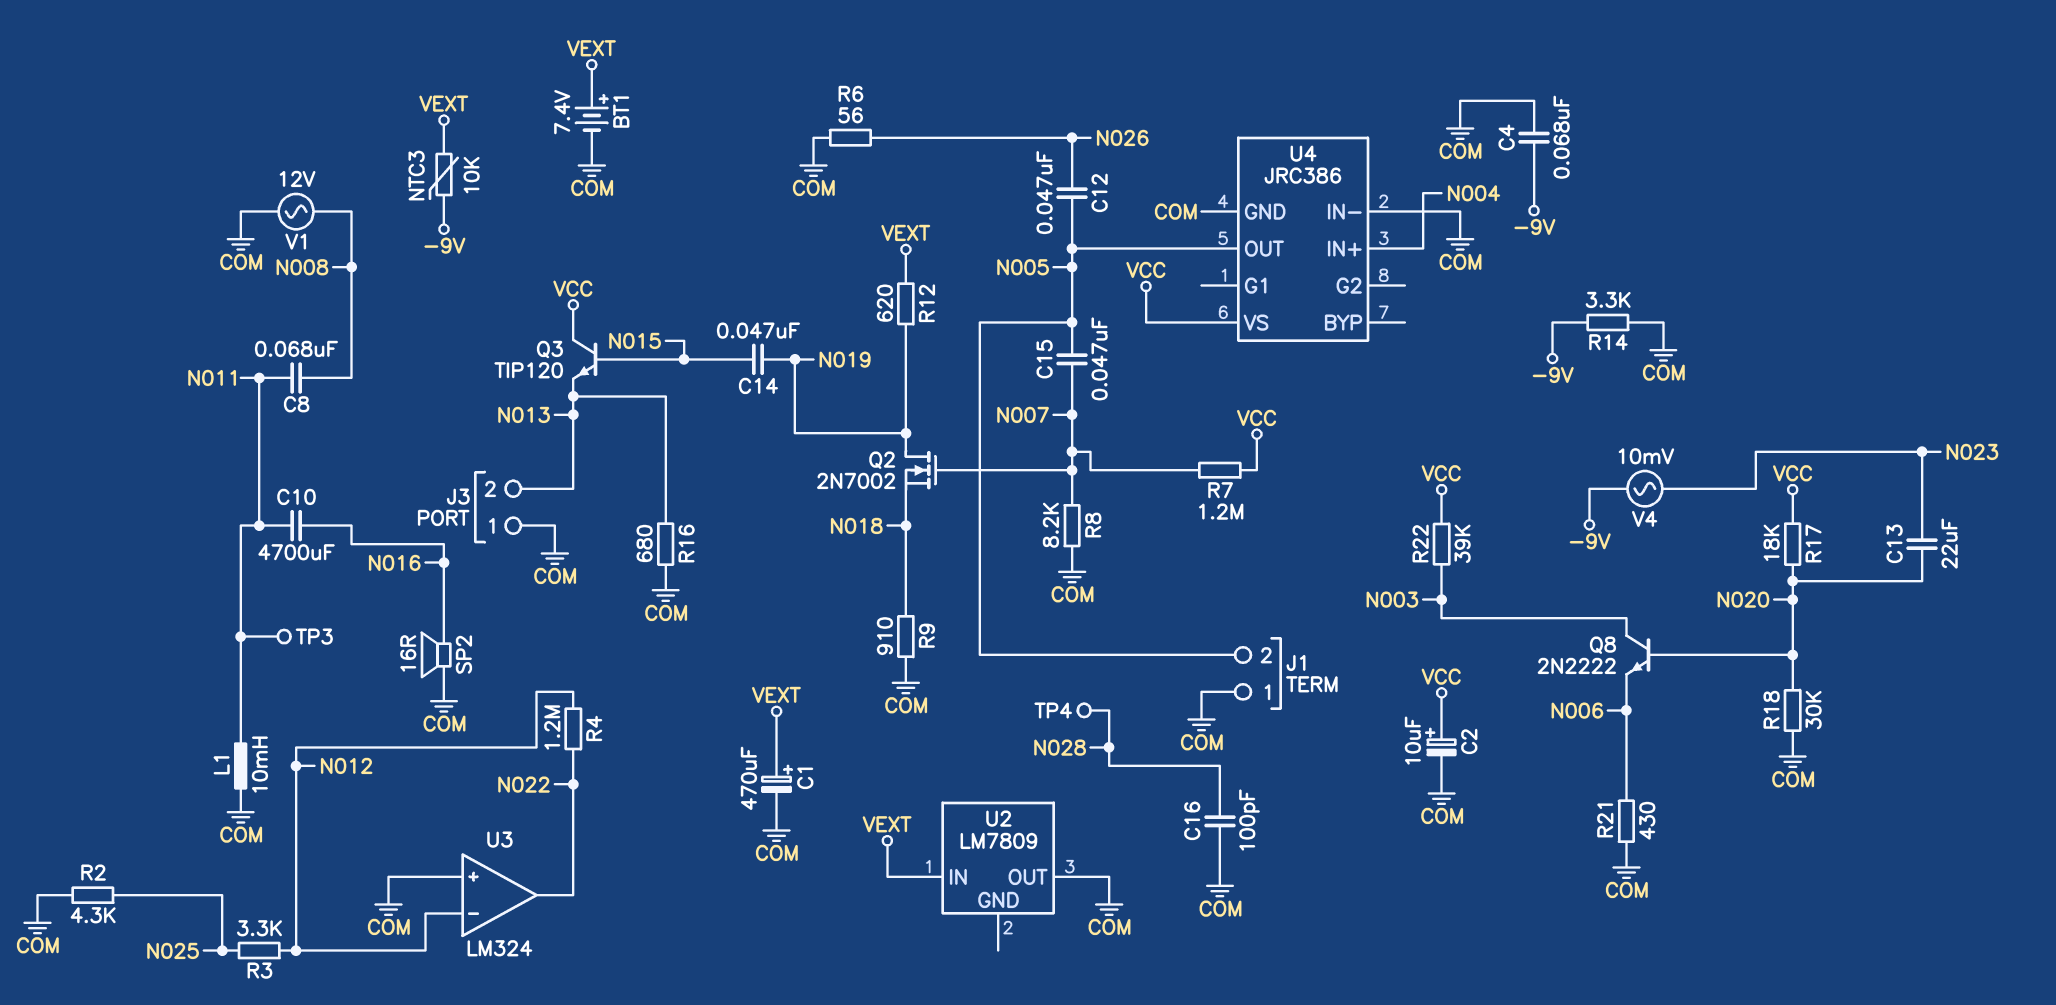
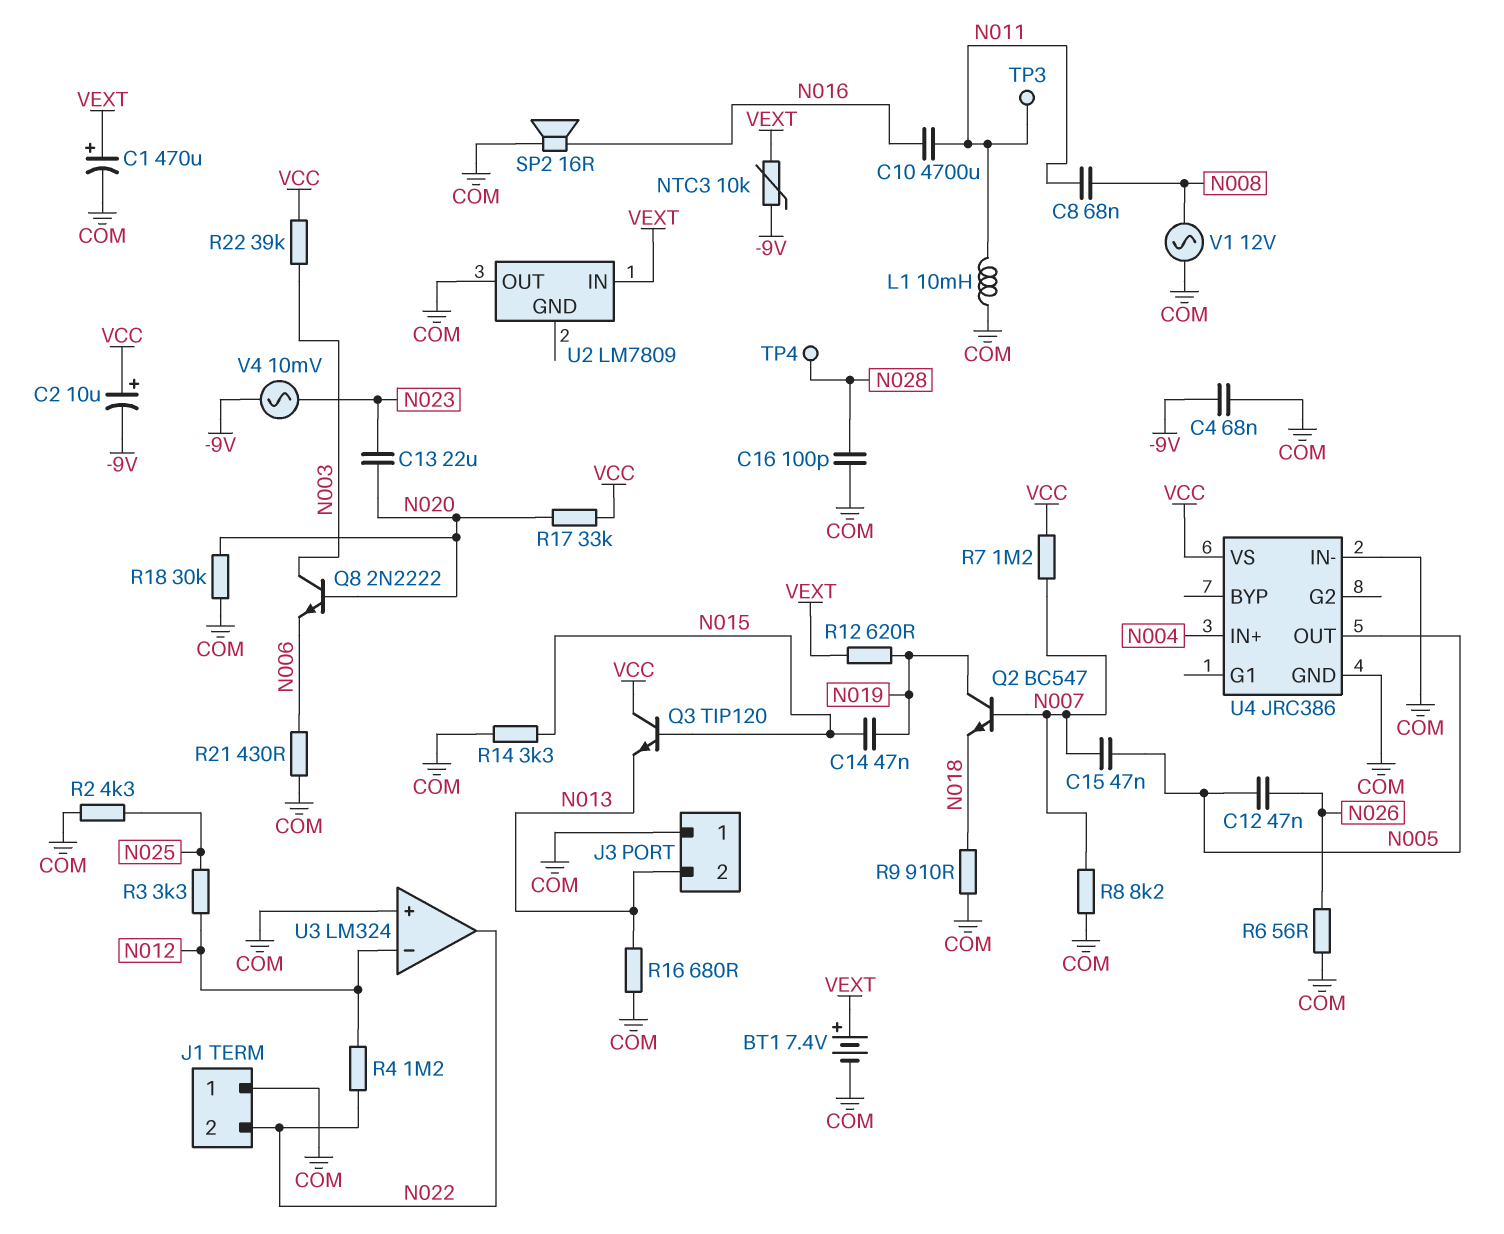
C2: 10uF (plus VCC, minus COM) -> 10uF (plus VCC, minus -9V)
J1 pin 2: N005 -> N022
Q2: NMOS 2N7002 (G N007, D N019, S N018) -> NPN BC547 (B N007, C N019, E N018)
R14: 3.3k (-9V, COM) -> 3.3k (COM, N015)
R17: 18k (N020, VCC) -> 33k (N020, VCC)

